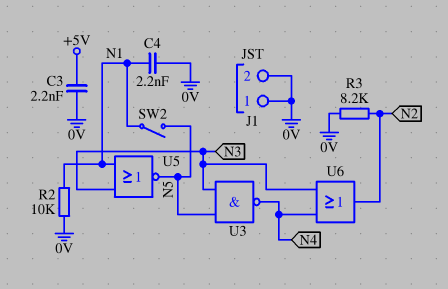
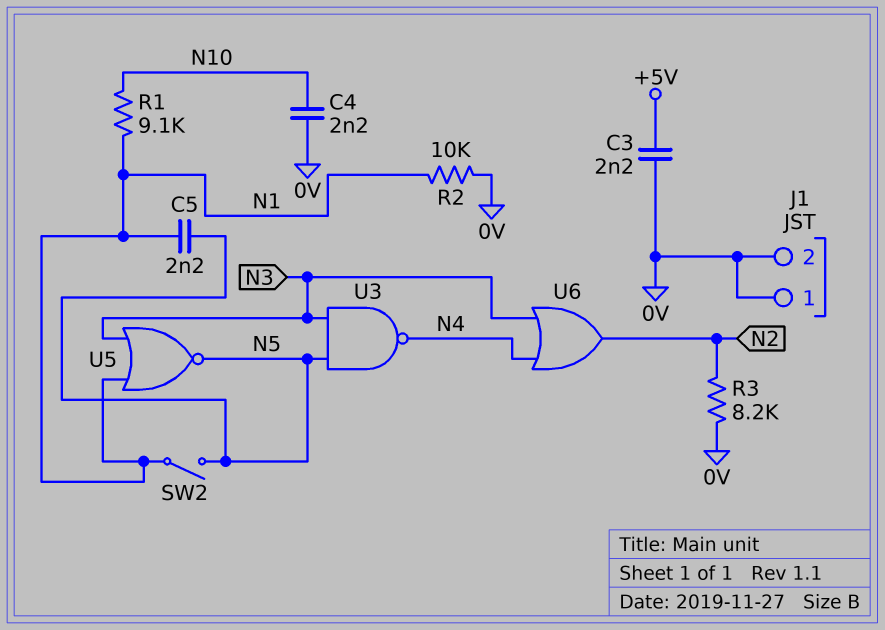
C4: 2.2nF (0V, N1) -> 2.2nF (0V, N10)
C5: none -> 2.2nF (N1, N5)
R1: none -> 9.1k (N1, N10)

